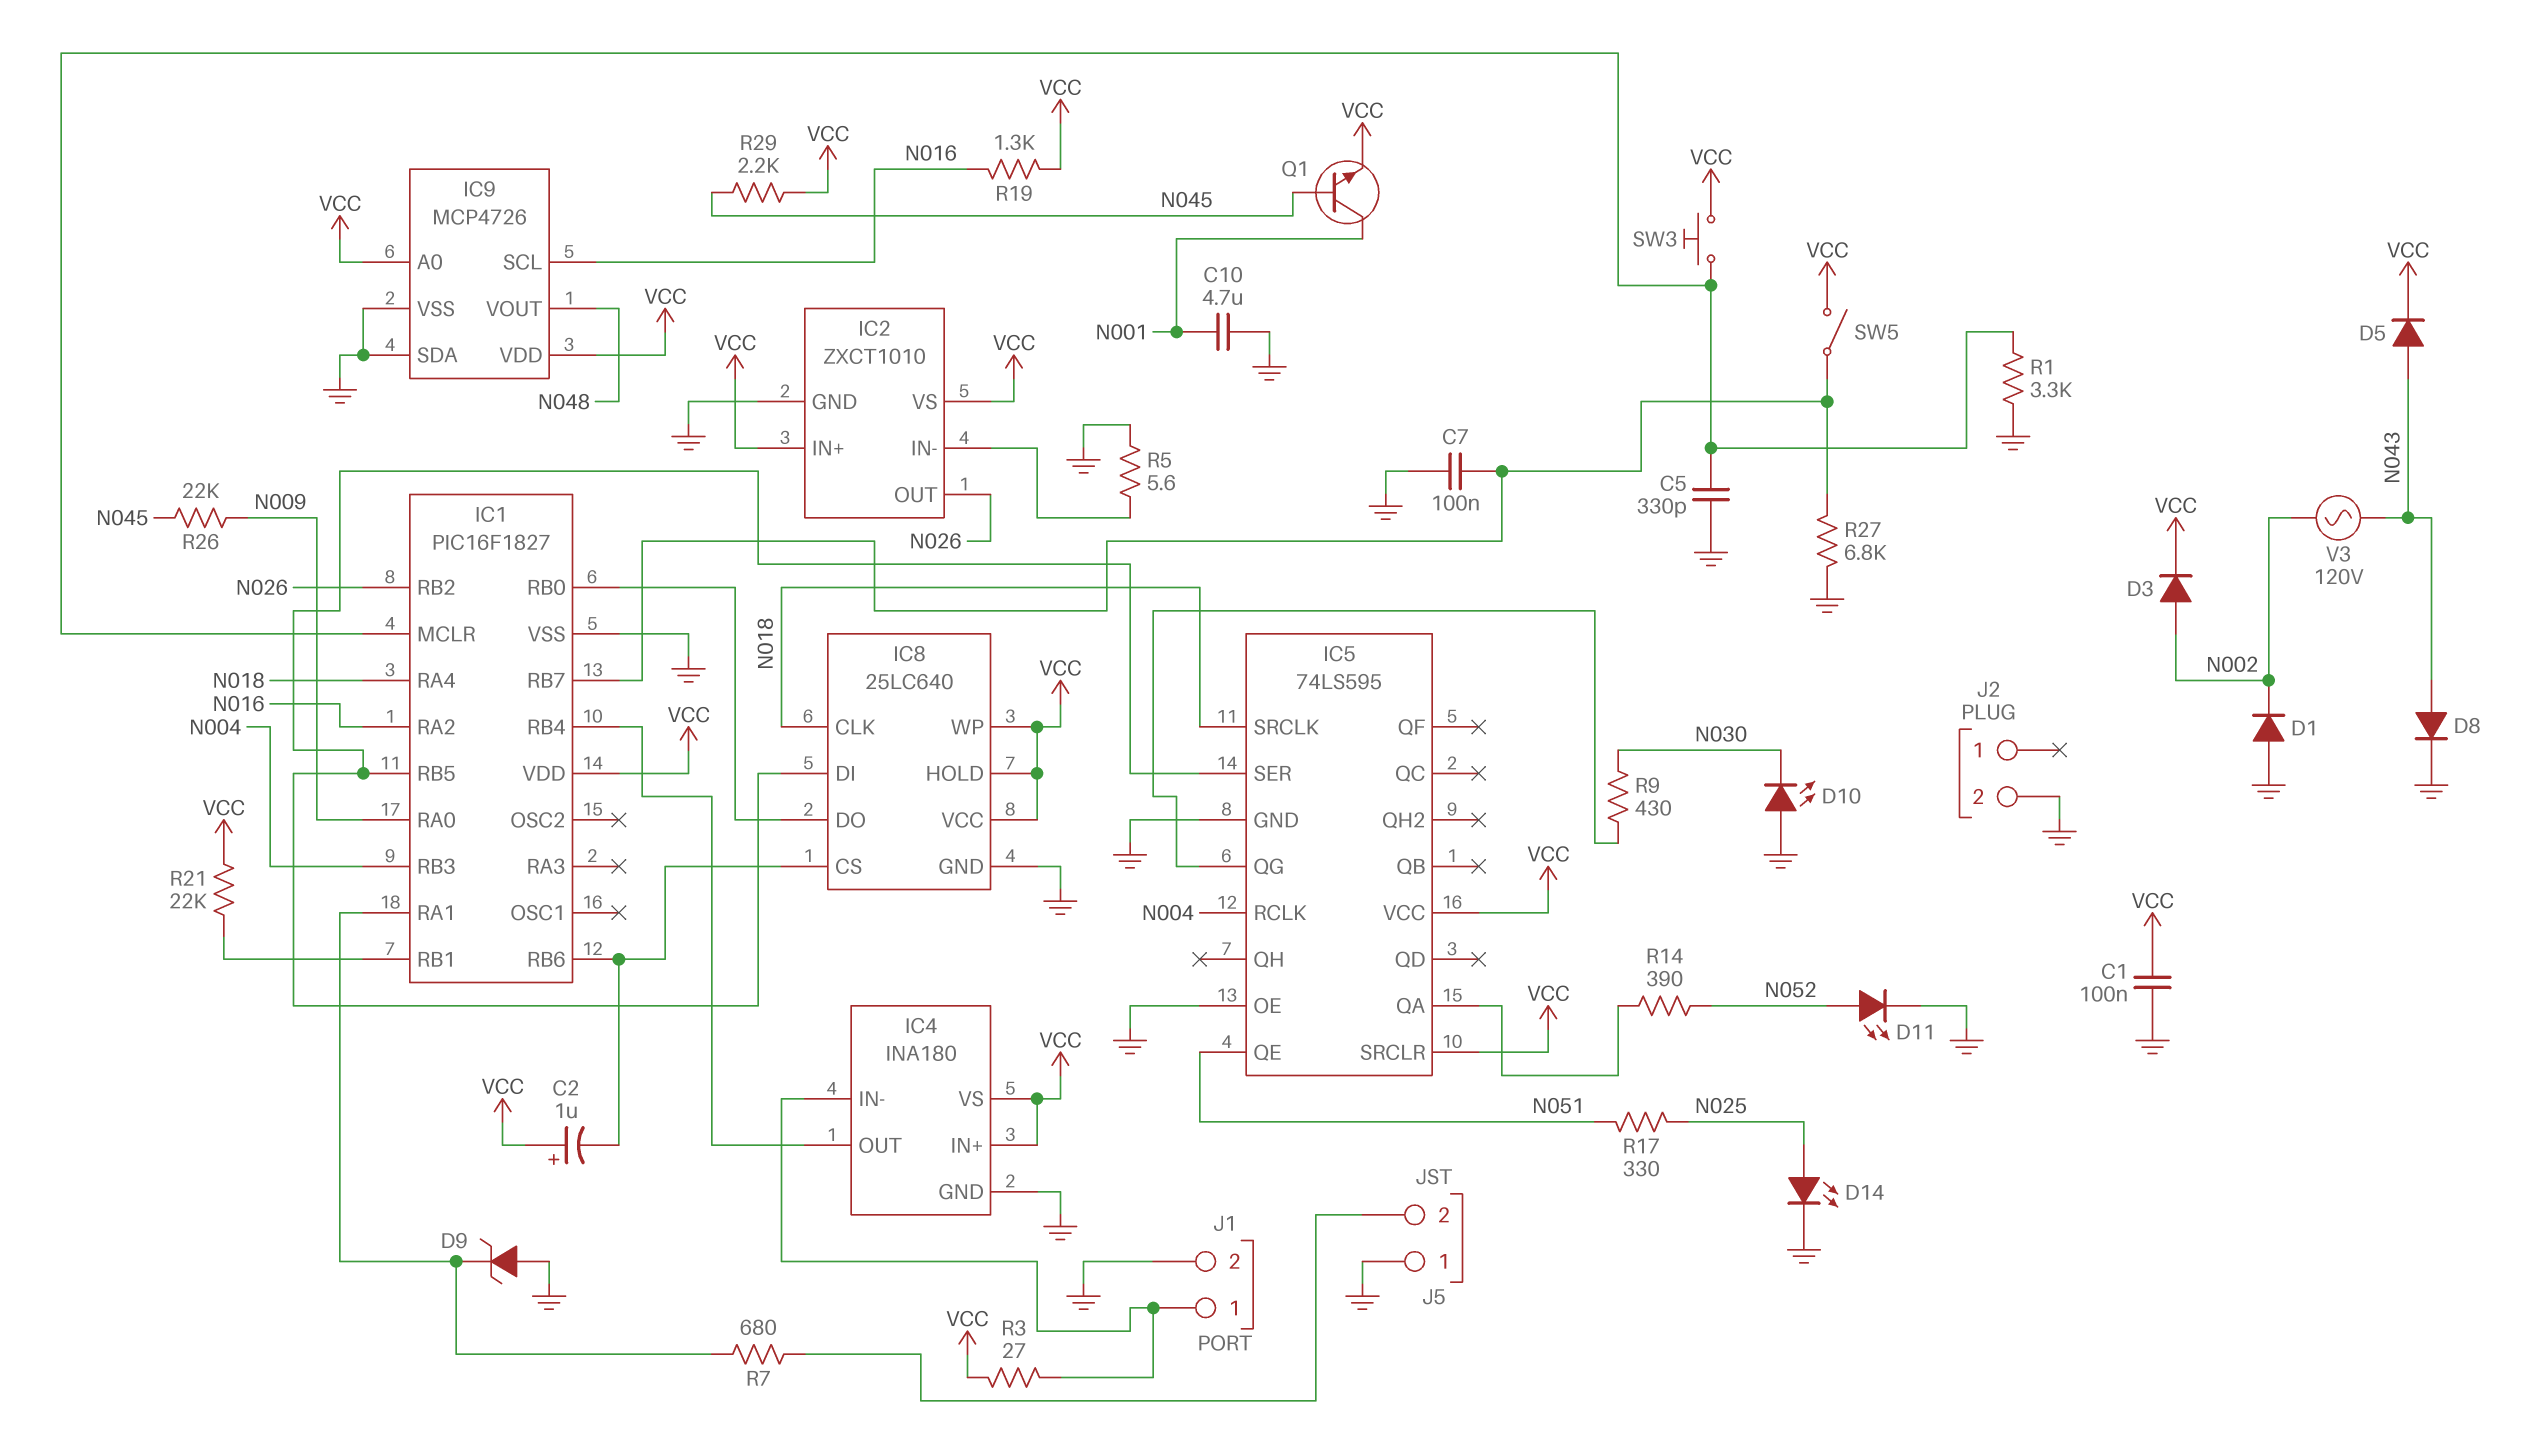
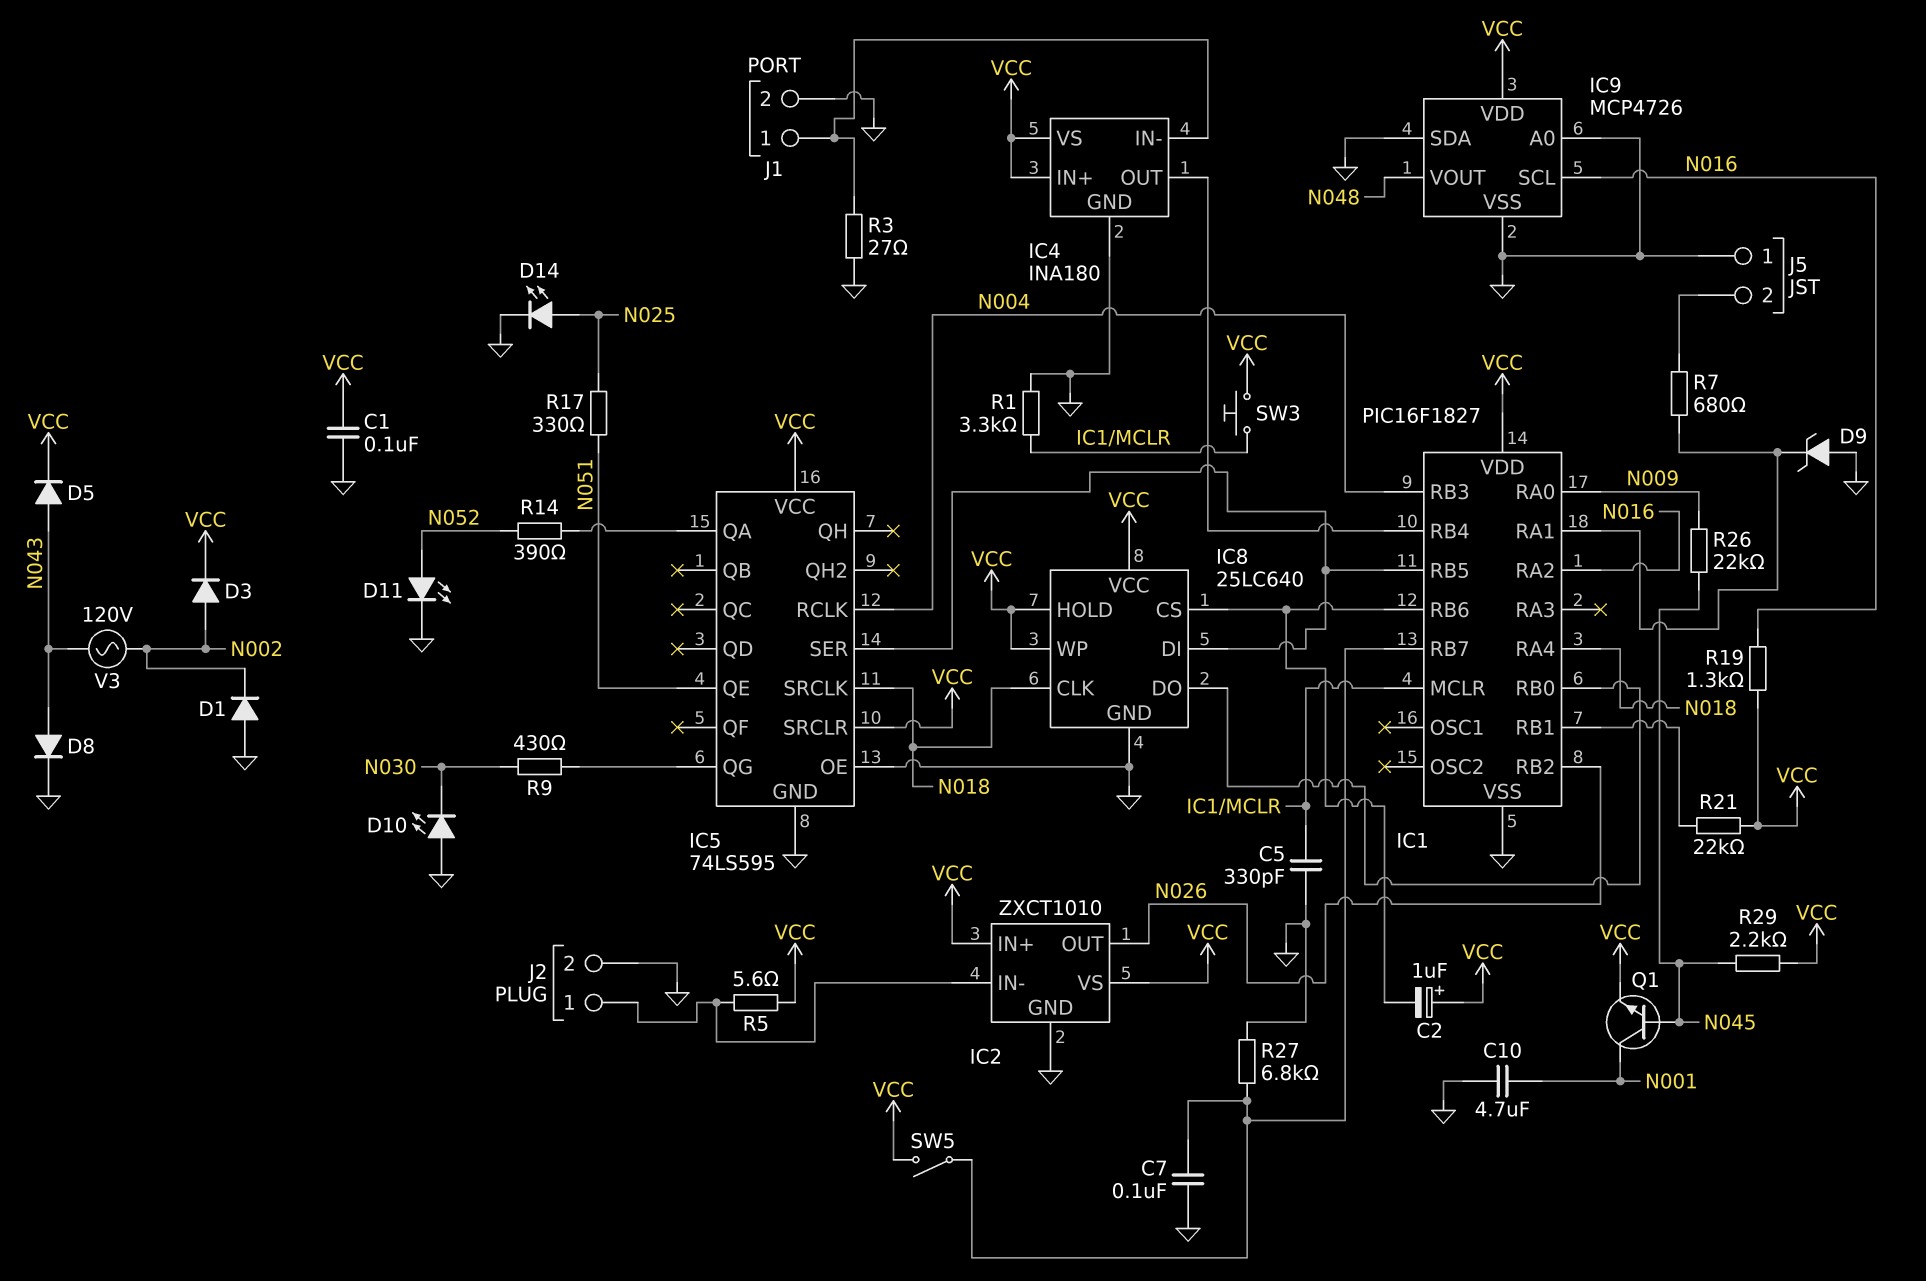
IC9 pin A0: VCC -> GND
J2 pin 1: none -> IC2/IN-
R3: 27 (IC4/IN-, VCC) -> 27 (GND, IC4/IN-)
R5: 5.6 (GND, IC2/IN-) -> 5.6 (IC2/IN-, VCC)

